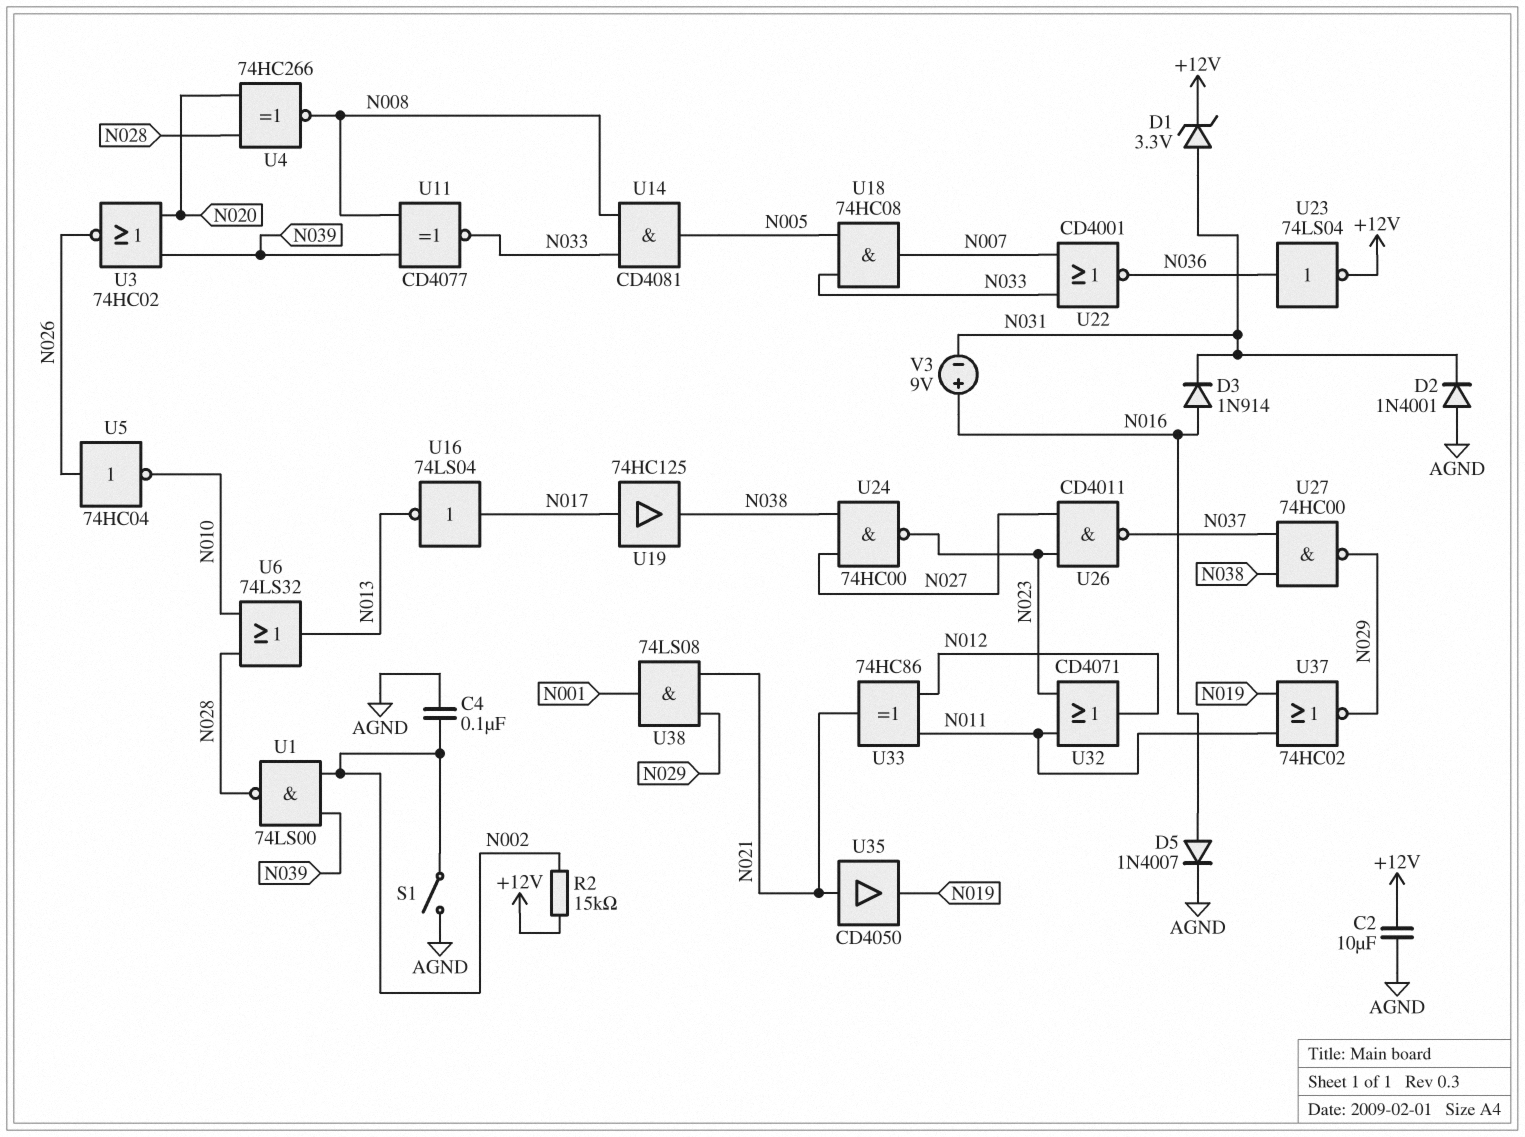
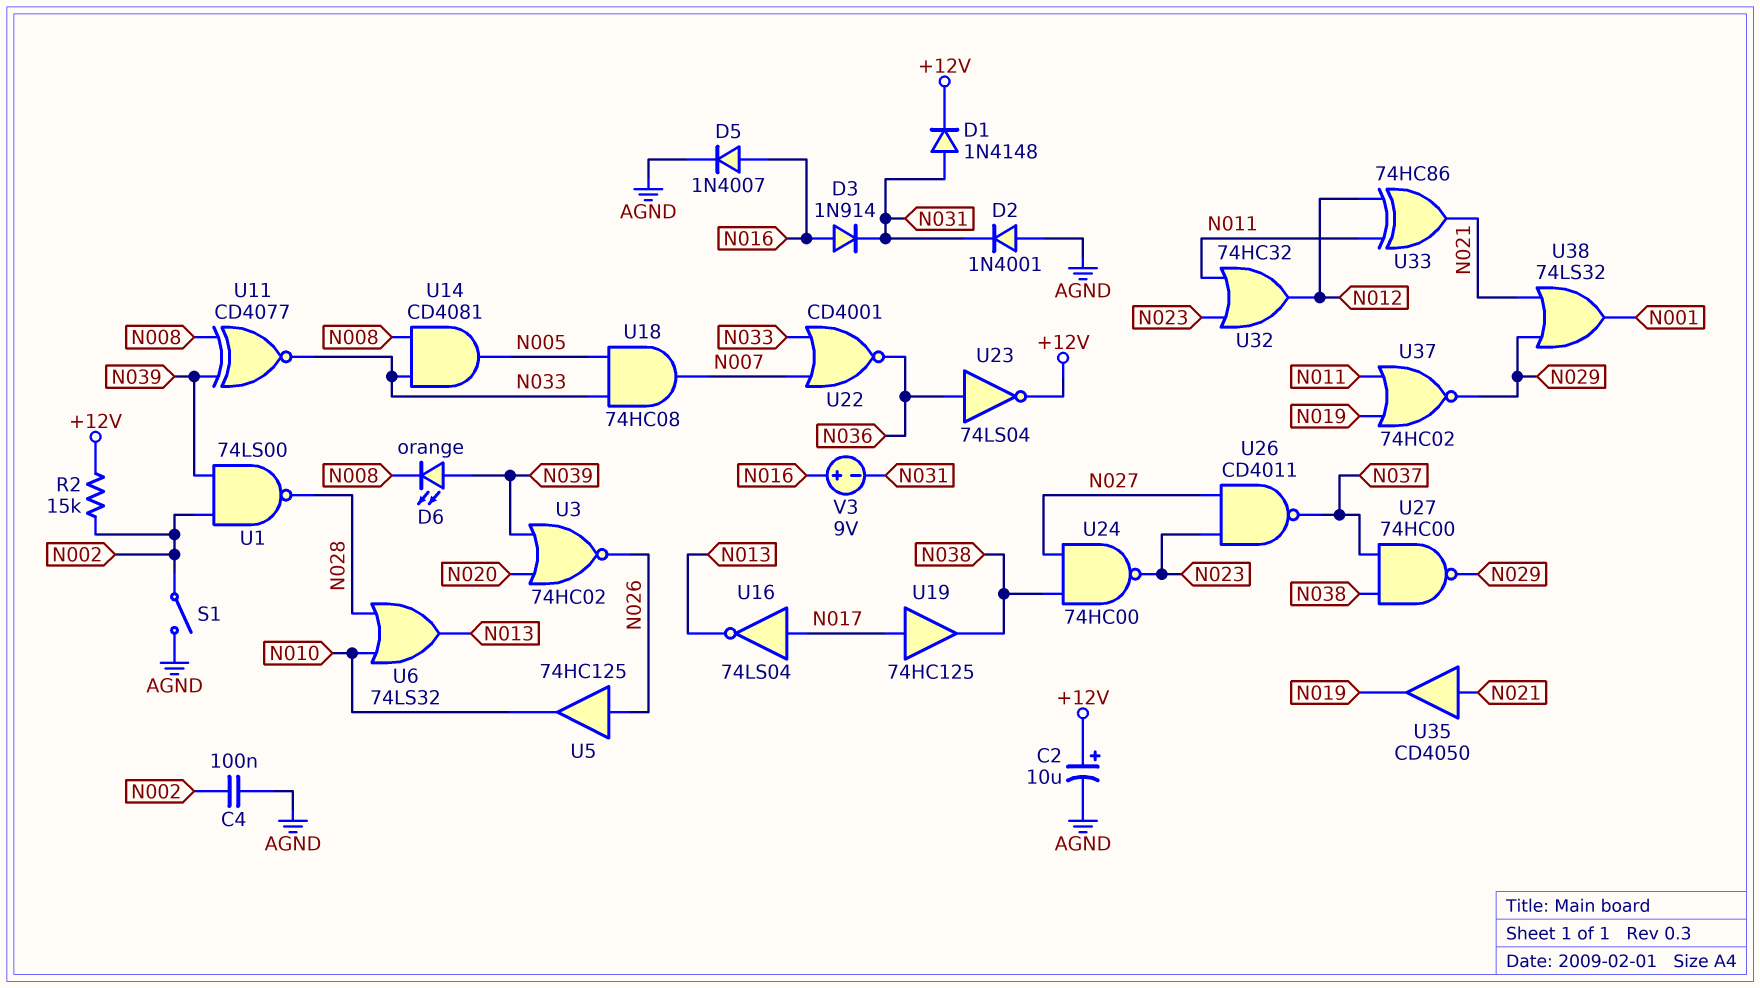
C2: 10uF (+12V, AGND) -> 10uF (plus +12V, minus AGND)
D1: zener 3.3V (A N031, K +12V) -> diode 1N4148 (A N031, K +12V)
D6: none -> LED orange (A N039, K N008)
U4: XNOR 74HC266 (in N020, in N028, out N008) -> none
U5: NOT 74HC04 (in N026, out N010) -> buffer 74HC125 (in N026, out N010)
U32: OR CD4071 (in N011, in N023, out N012) -> OR 74HC32 (in N011, in N023, out N012)
U38: AND 74LS08 (in N021, in N029, out N001) -> OR 74LS32 (in N021, in N029, out N001)

